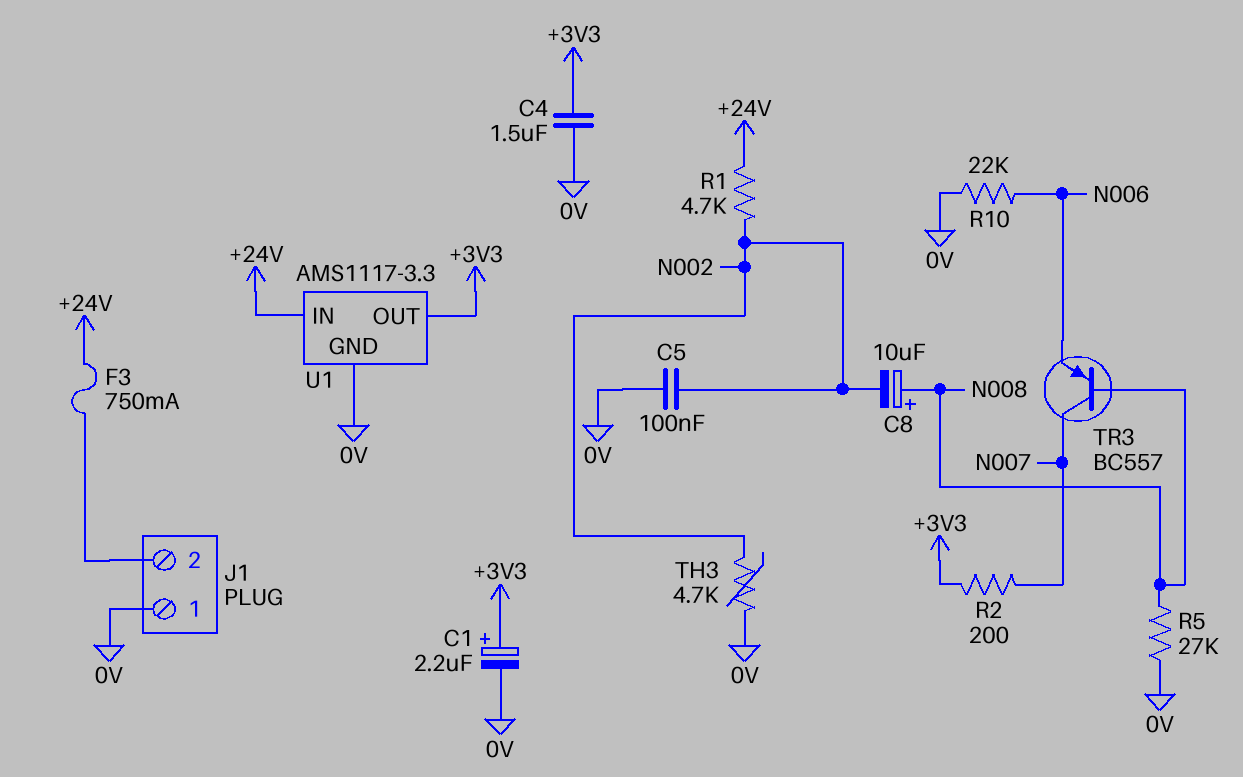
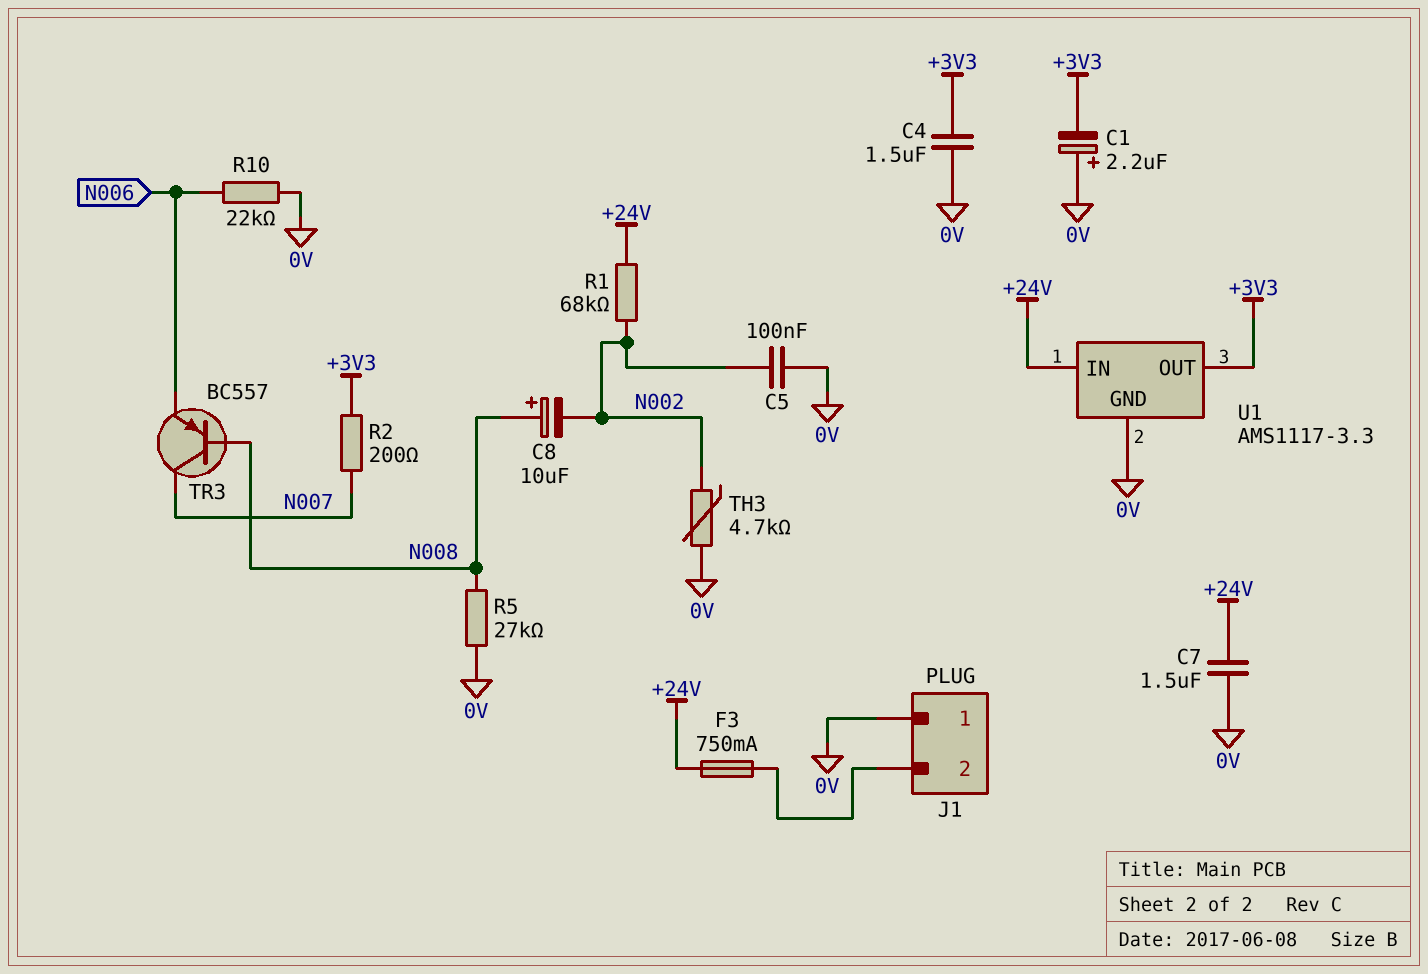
C1: 2.2uF (plus +3V3, minus 0V) -> 2.2uF (plus 0V, minus +3V3)
C7: none -> 1.5uF (+24V, 0V)
R1: 4.7k (+24V, N002) -> 68k (+24V, N002)

